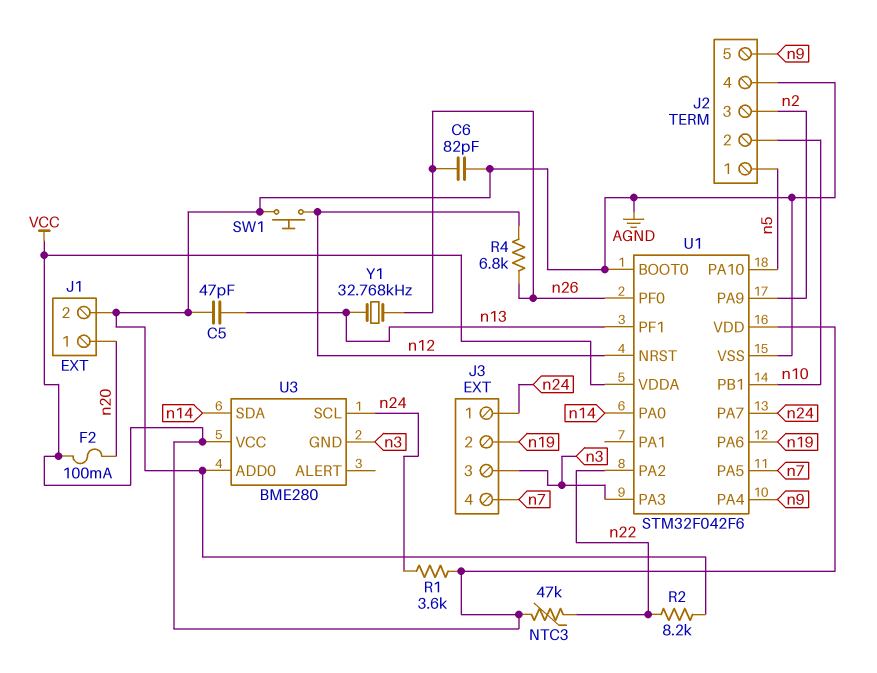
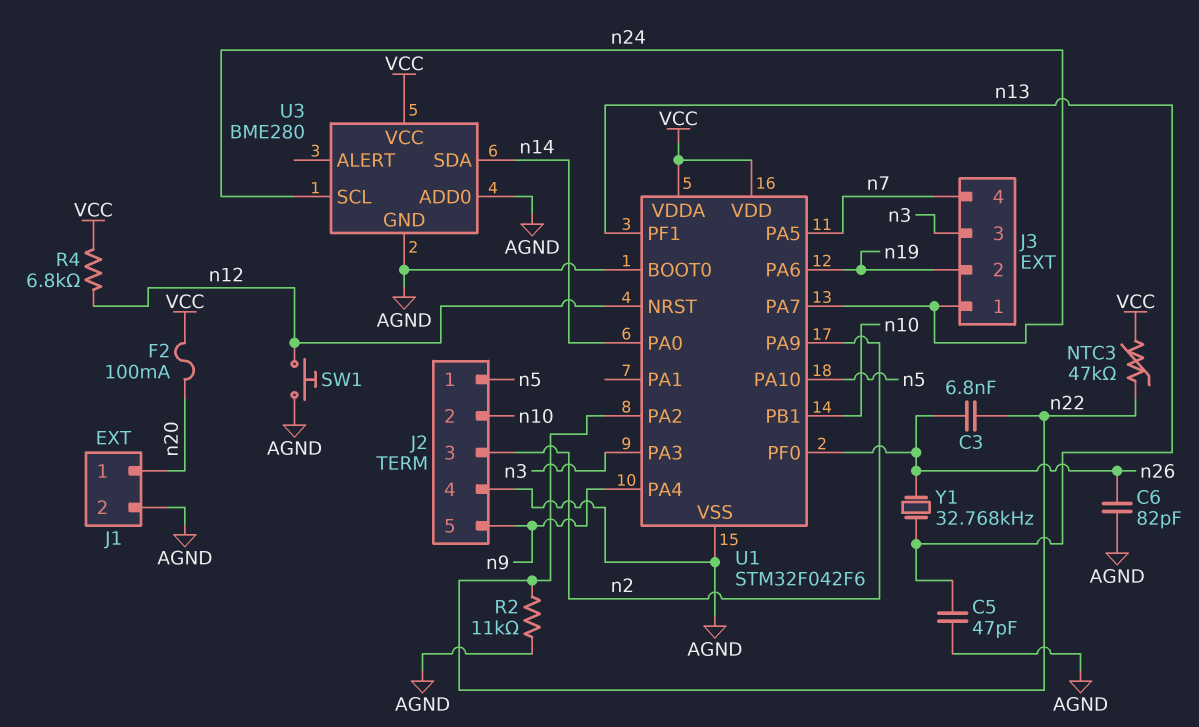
C3: none -> 6.8nF (n22, n26)
R1: 3.6k (VCC, n24) -> none
R2: 8.2k (AGND, n22) -> 11k (AGND, n22)
R4: 6.8k (n12, n26) -> 6.8k (VCC, n12)
U3 pin GND: n3 -> AGND

